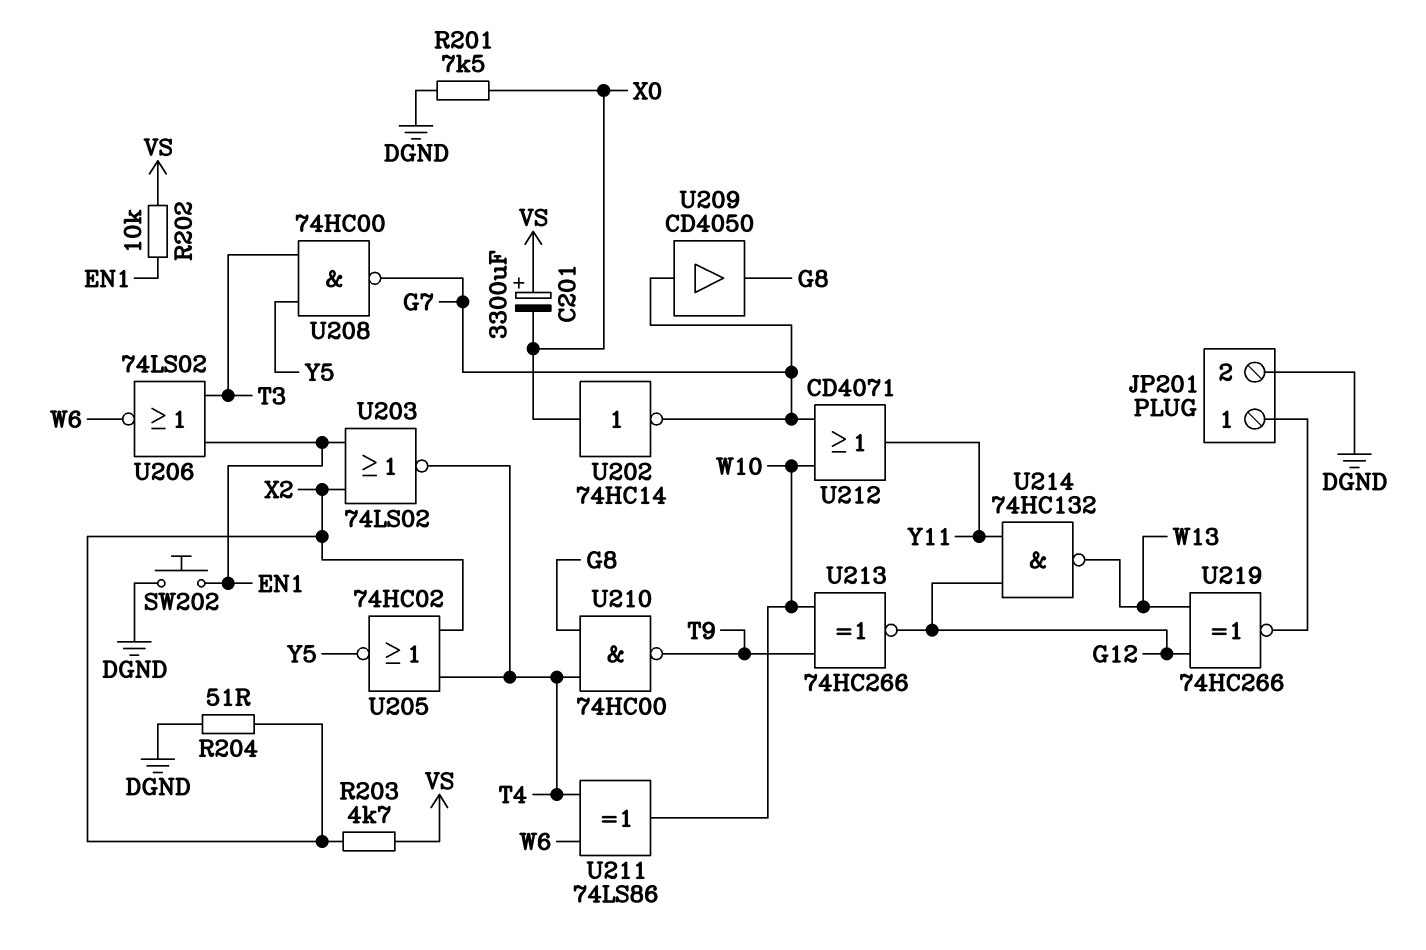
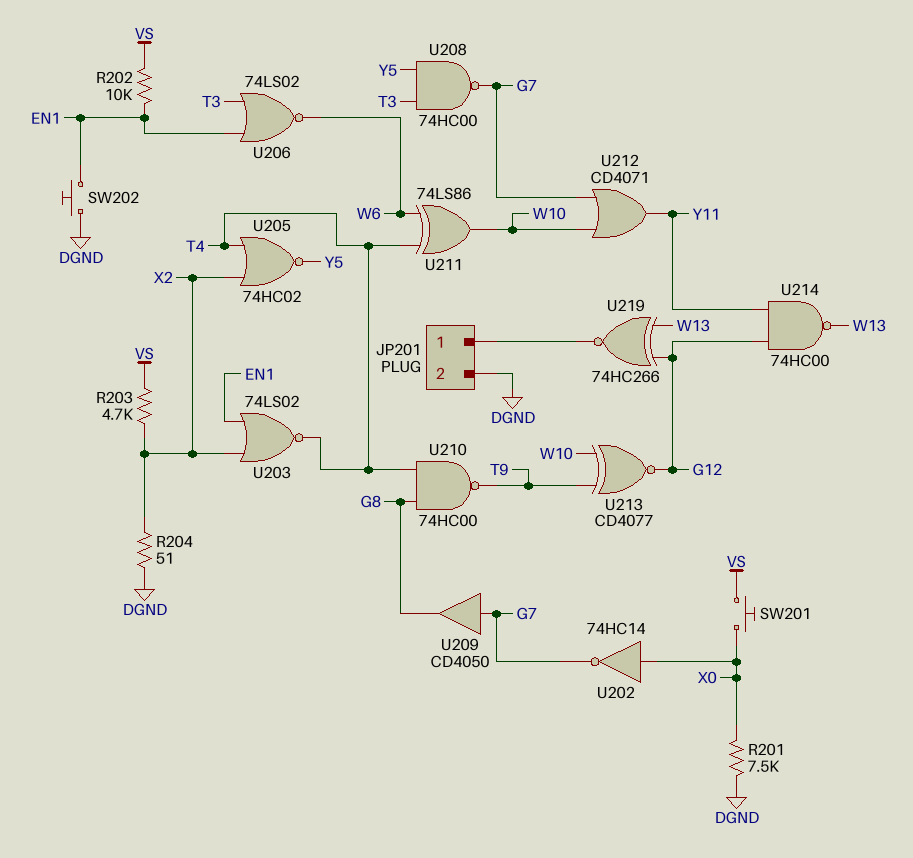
C201: 3300uF (plus VS, minus X0) -> none
SW201: none -> button (VS, X0)
U213: XNOR 74HC266 (in T9, in W10, out G12) -> XNOR CD4077 (in T9, in W10, out G12)
U214: NAND 74HC132 (in G12, in Y11, out W13) -> NAND 74HC00 (in G12, in Y11, out W13)

